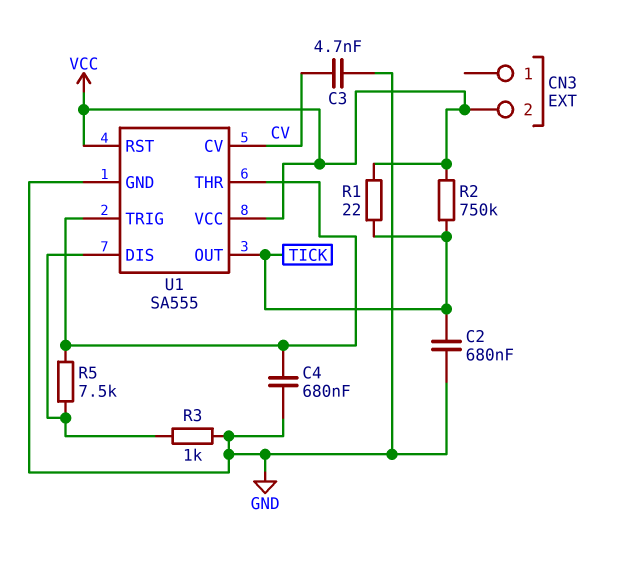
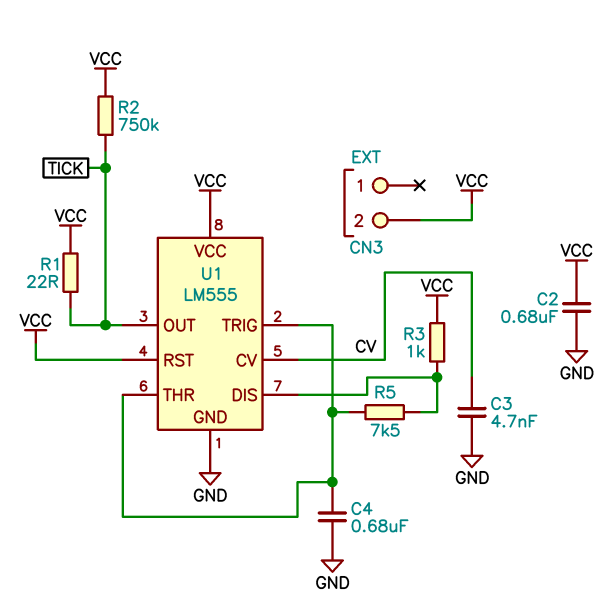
C2: 680nF (GND, TICK) -> 680nF (GND, VCC)
R3: 1k (GND, U1/DIS) -> 1k (U1/DIS, VCC)
U1: SA555 -> LM555

